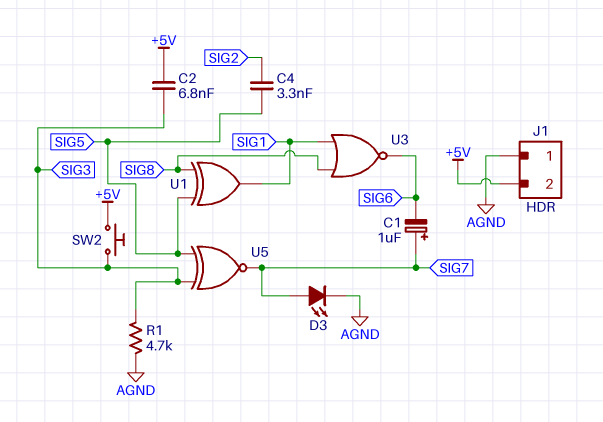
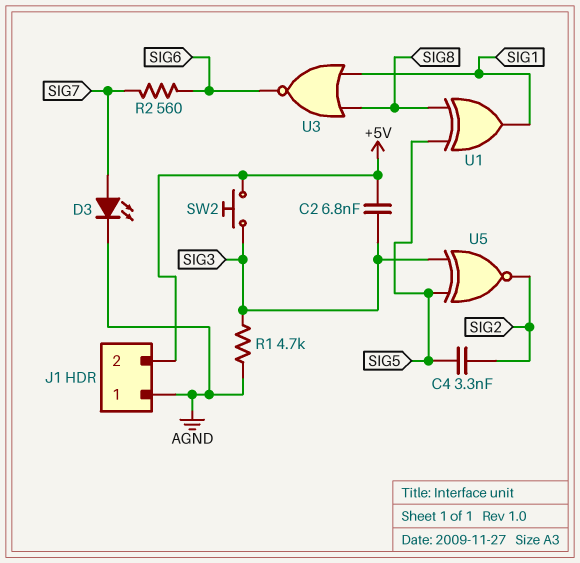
C1: 1uF (plus SIG7, minus SIG6) -> none
R2: none -> 560 (SIG6, SIG7)
U5: XNOR (in SIG3, in SIG5, out SIG7) -> XNOR (in SIG3, in SIG5, out SIG2)

